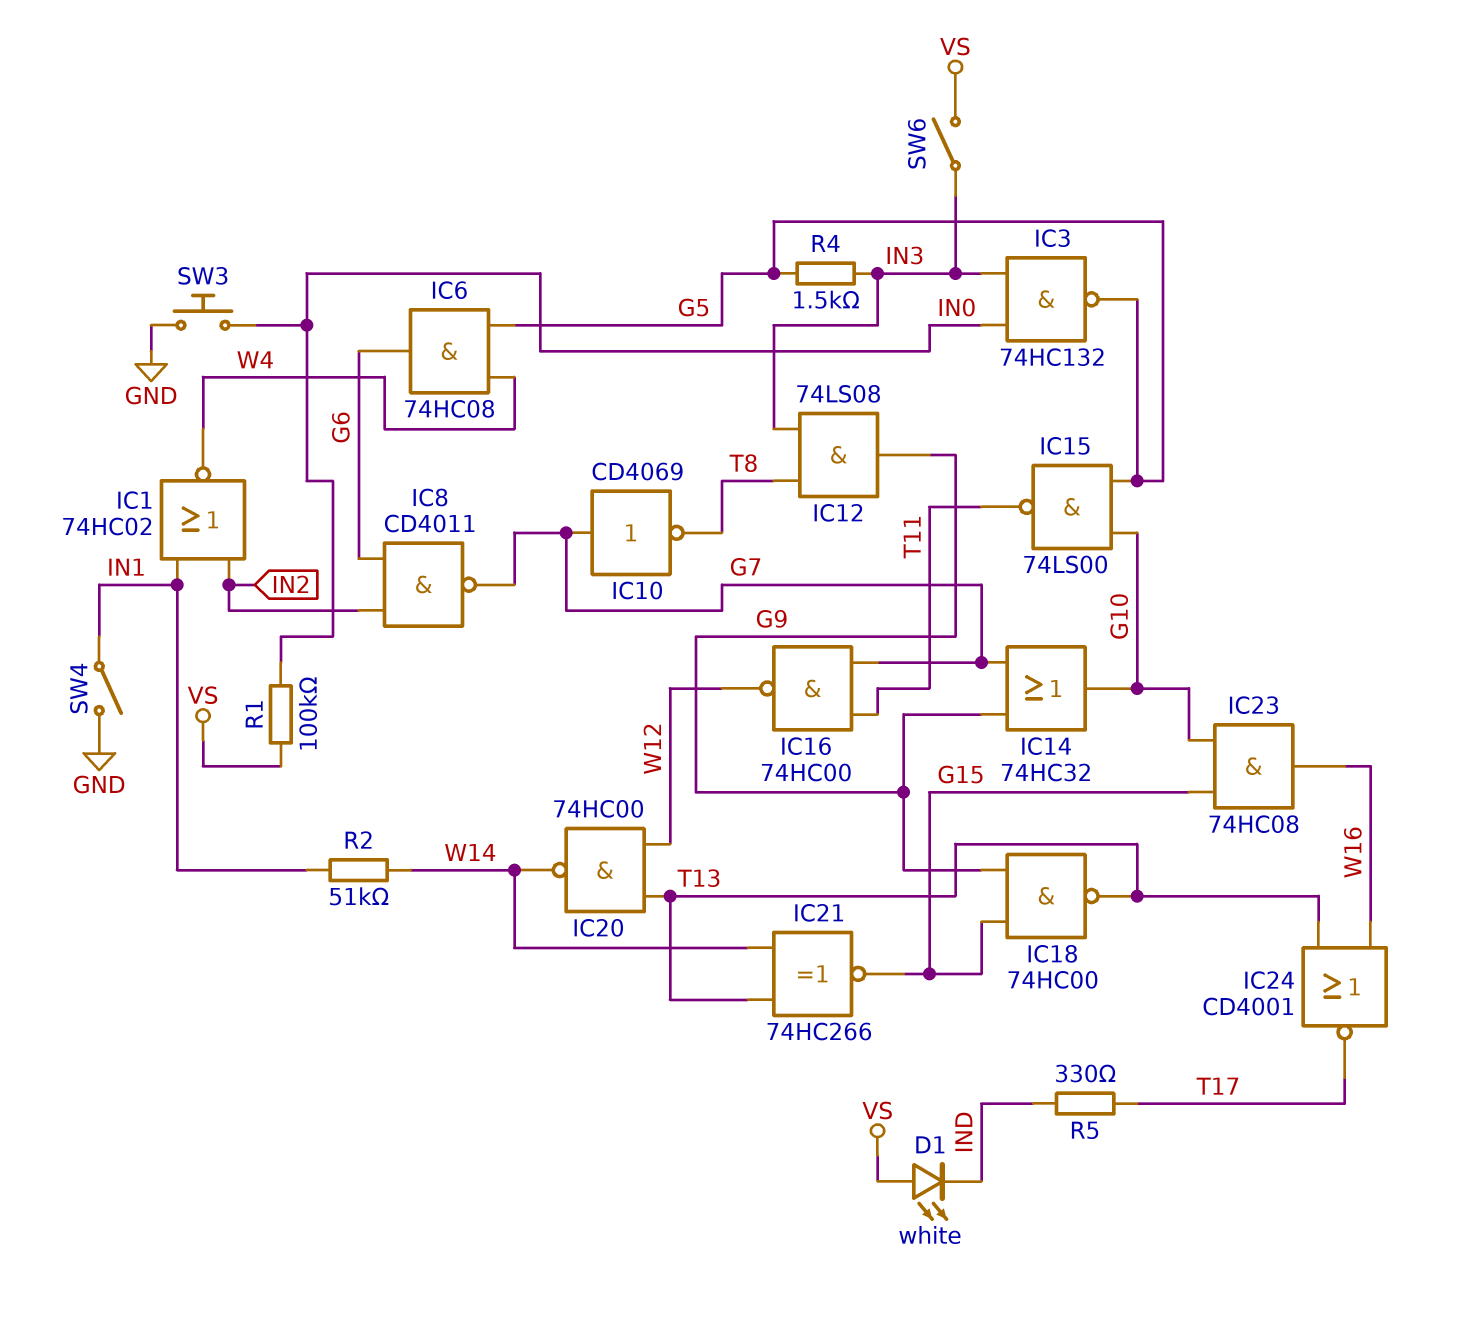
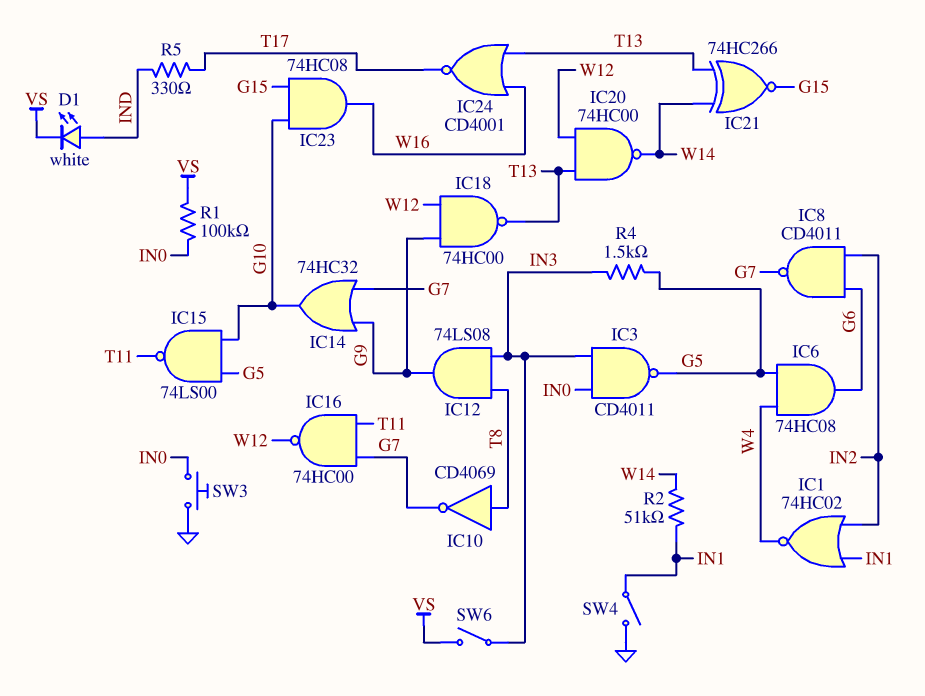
D1: LED white (A VS, K IND) -> LED white (A IND, K VS)
IC3: NAND 74HC132 (in IN0, in IN3, out G5) -> NAND CD4011 (in IN0, in IN3, out G5)
IC10: NOT CD4069 (in G7, out T8) -> NOT CD4069 (in T8, out G7)
IC18: NAND 74HC00 (in G9, in G15, out T13) -> NAND 74HC00 (in G9, in W12, out T13)

